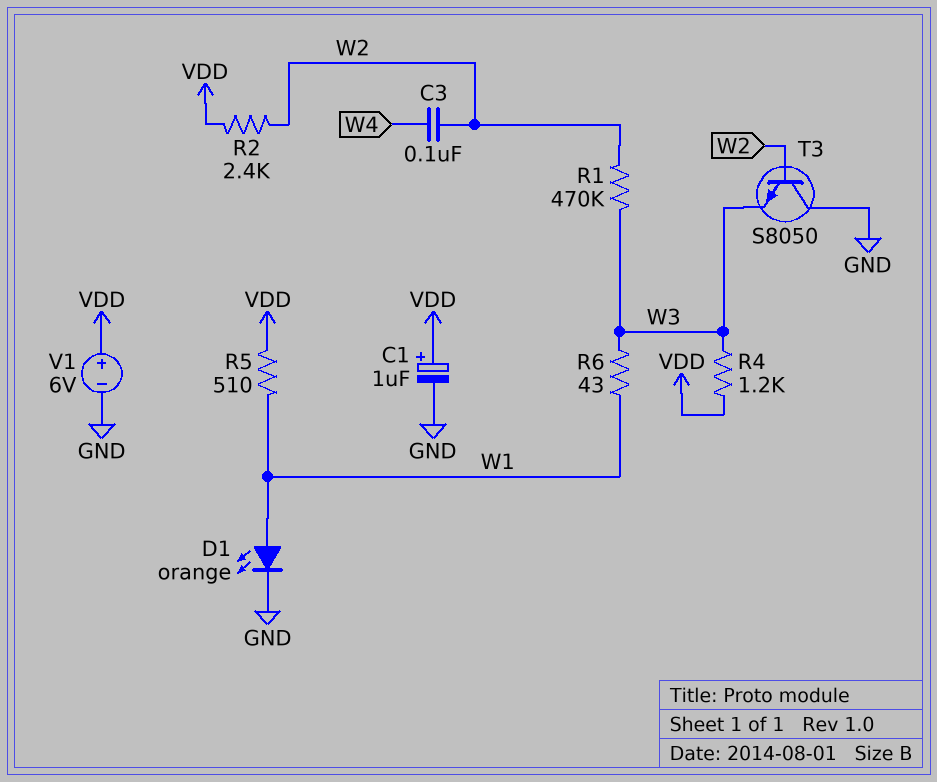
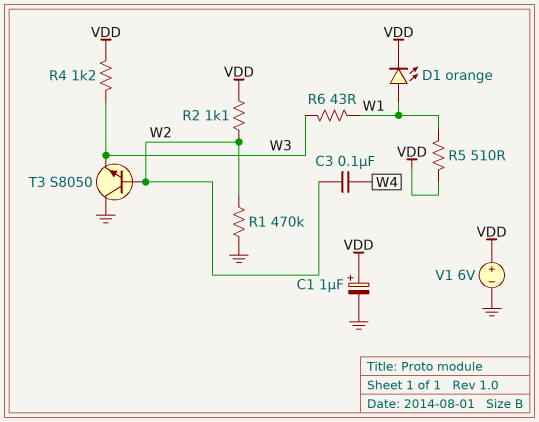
D1: LED orange (A W1, K GND) -> LED orange (A W1, K VDD)
R1: 470k (W2, W3) -> 470k (GND, W2)
R2: 2.4k (VDD, W2) -> 1.1k (VDD, W2)

